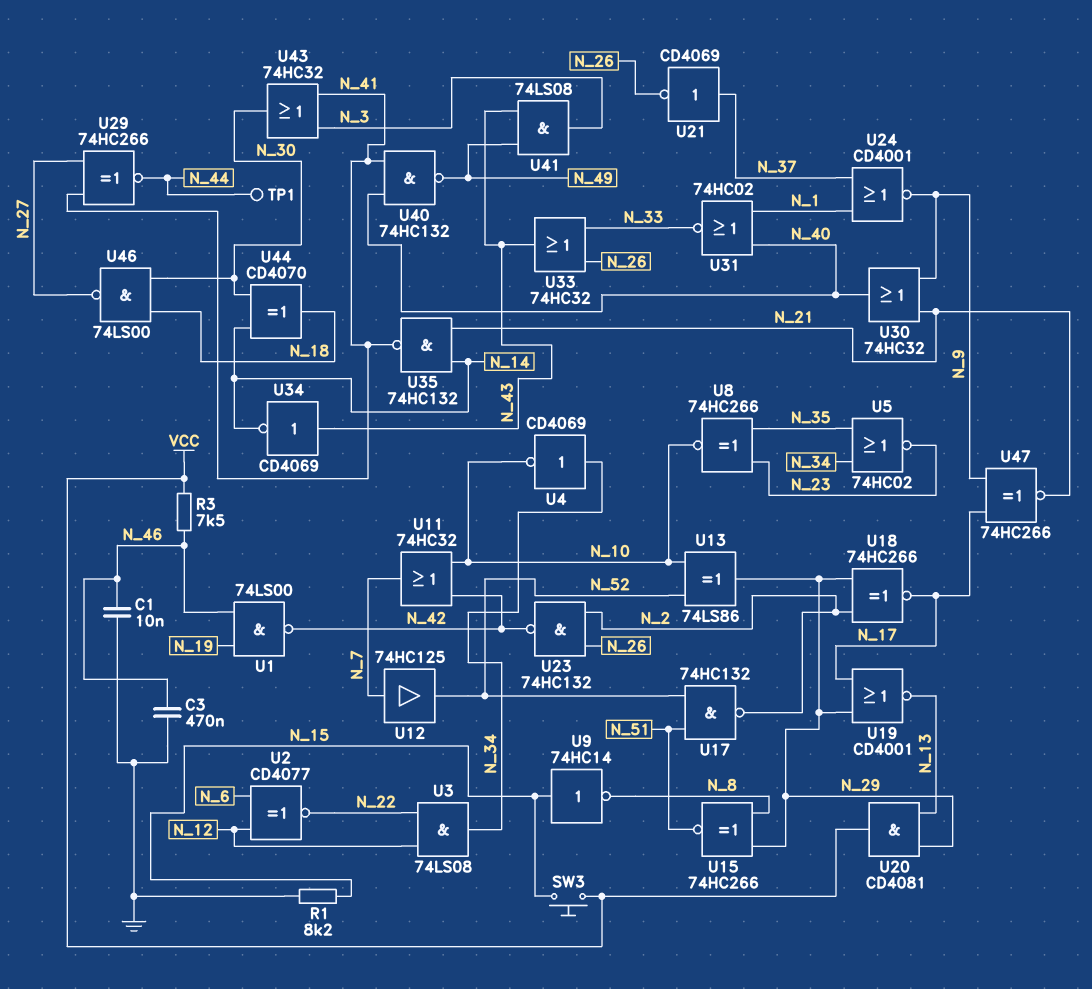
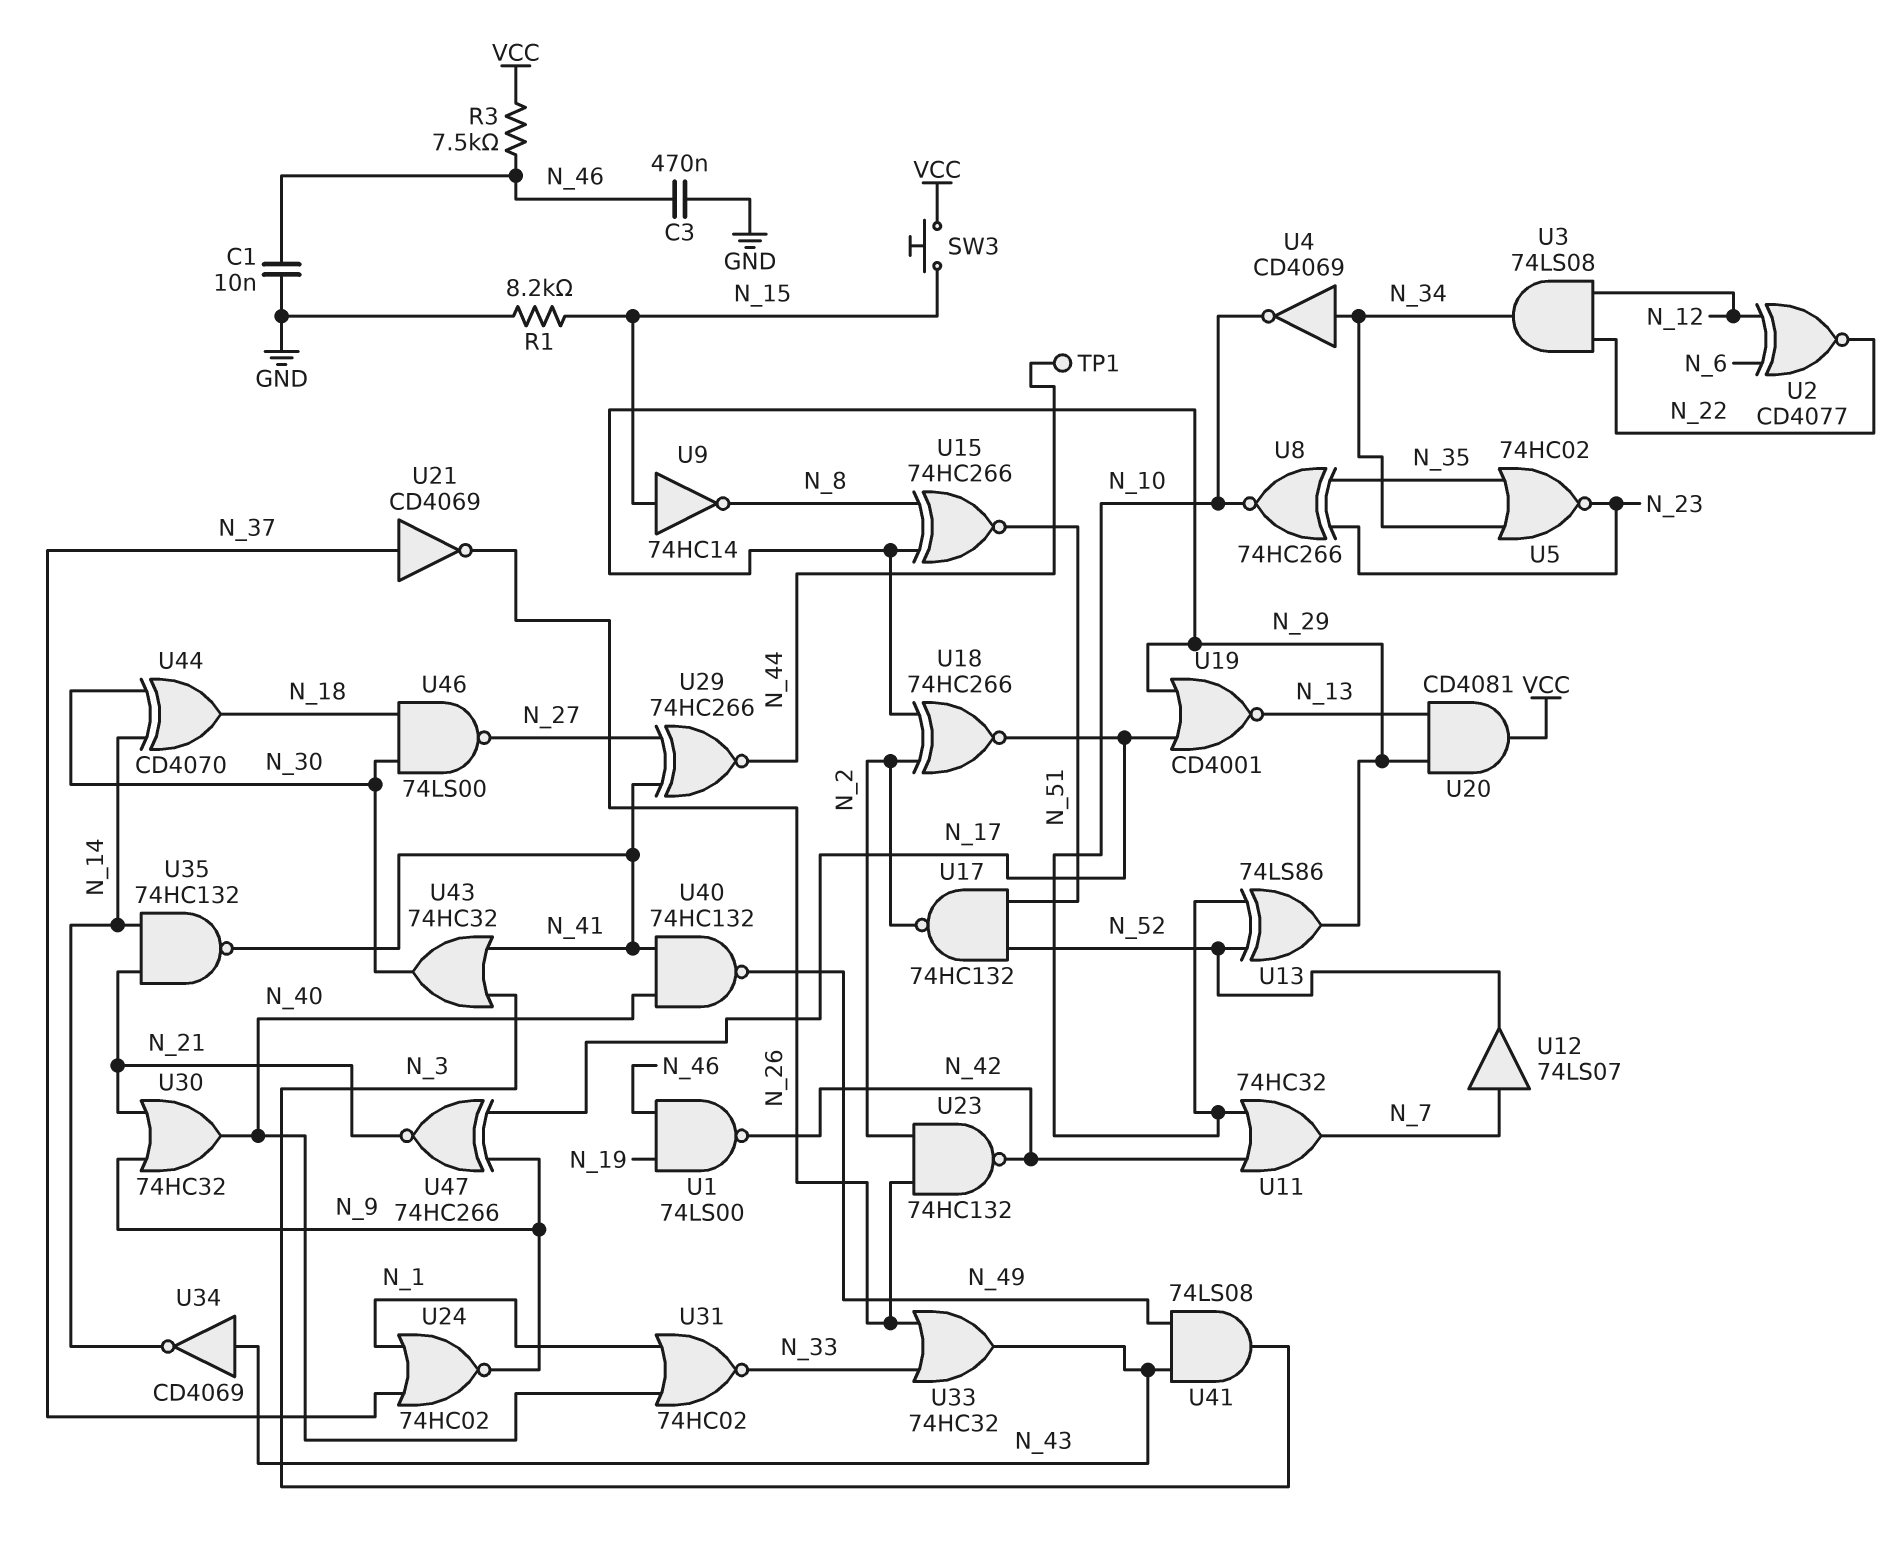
U12: buffer 74HC125 (in N_7, out N_52) -> buffer 74LS07 (in N_7, out N_52)
U24: NOR CD4001 (in N_1, in N_37, out N_9) -> NOR 74HC02 (in N_1, in N_37, out N_9)

